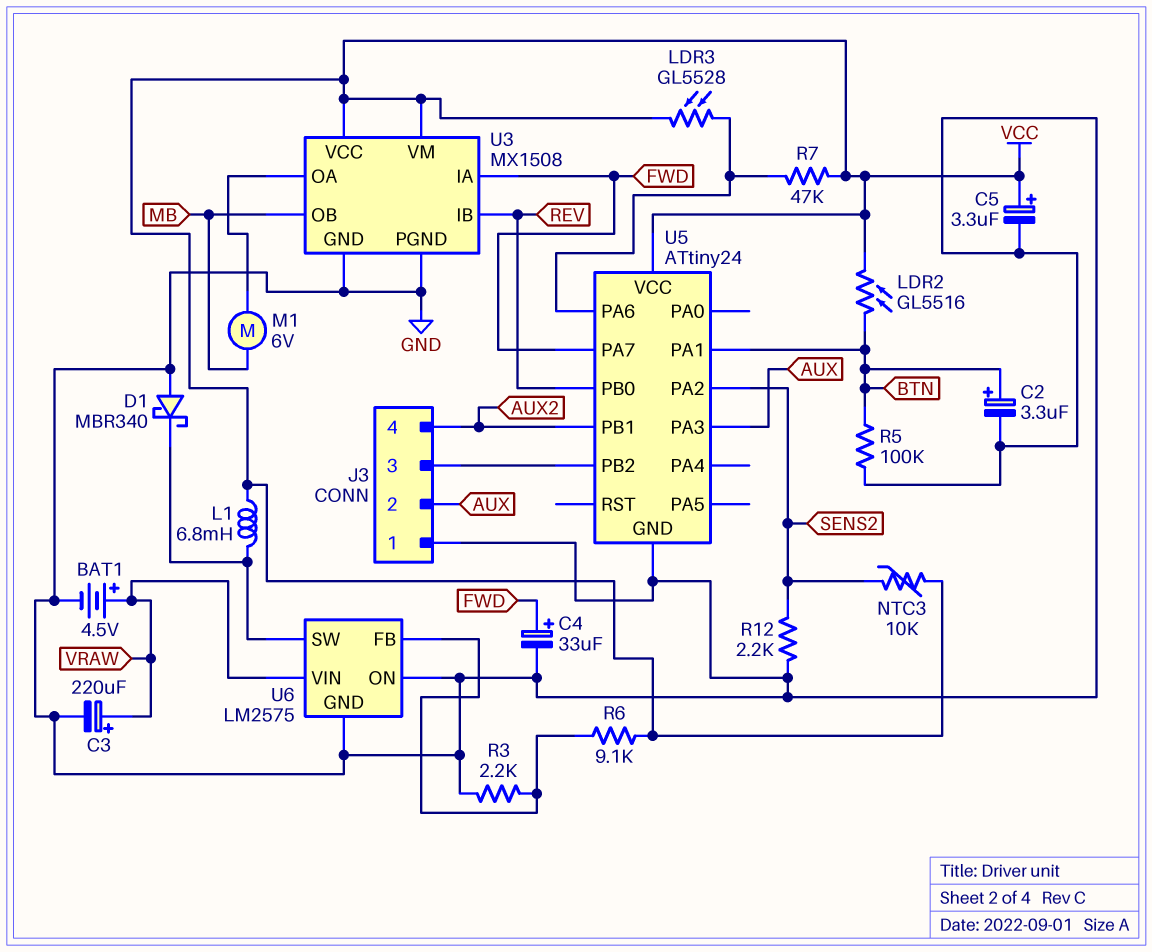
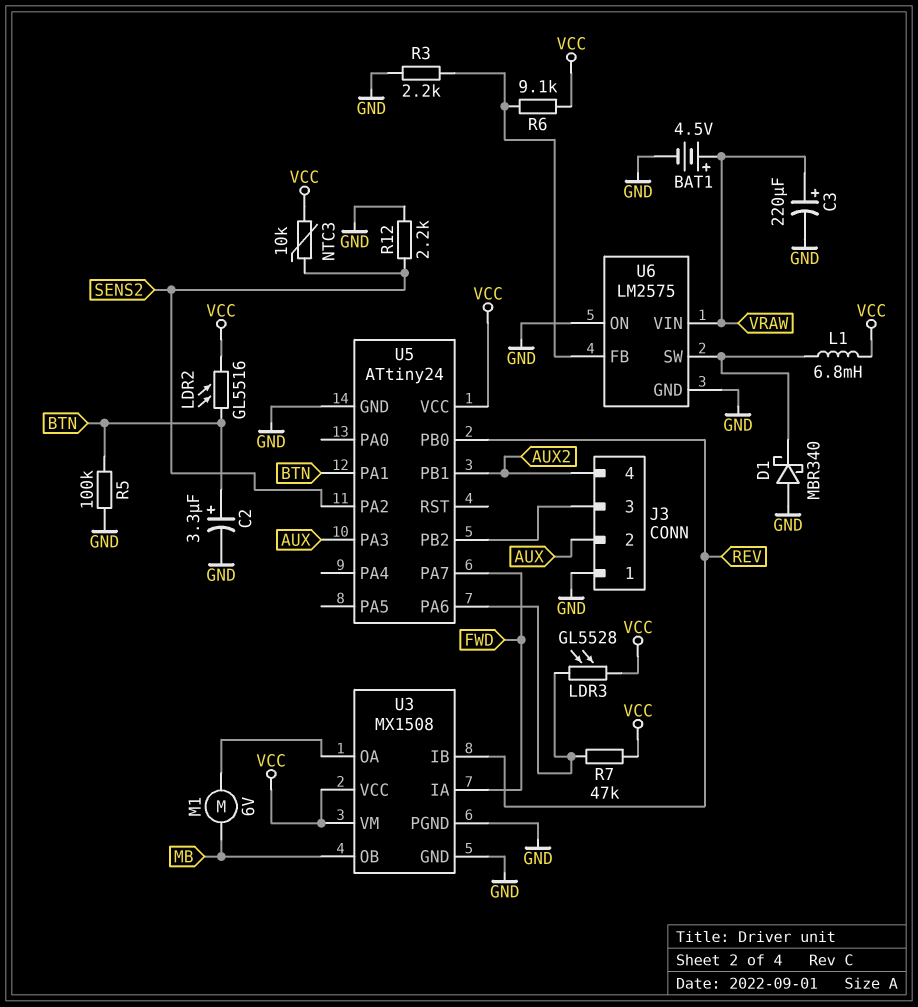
C4: 33uF (plus FWD, minus GND) -> none
C5: 3.3uF (plus VCC, minus GND) -> none

